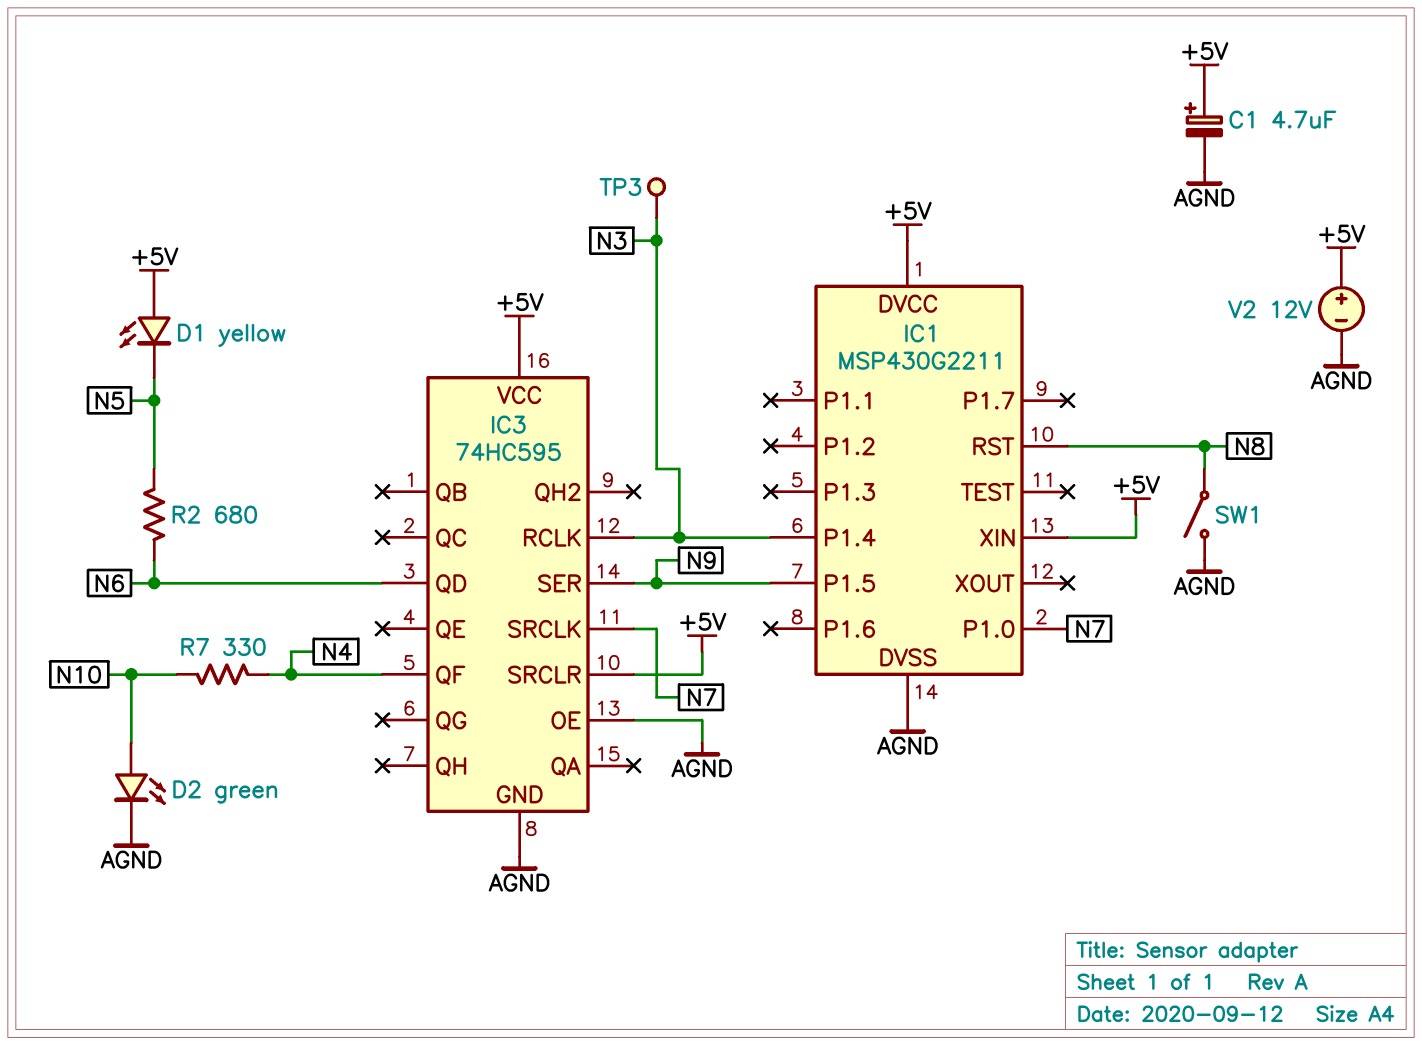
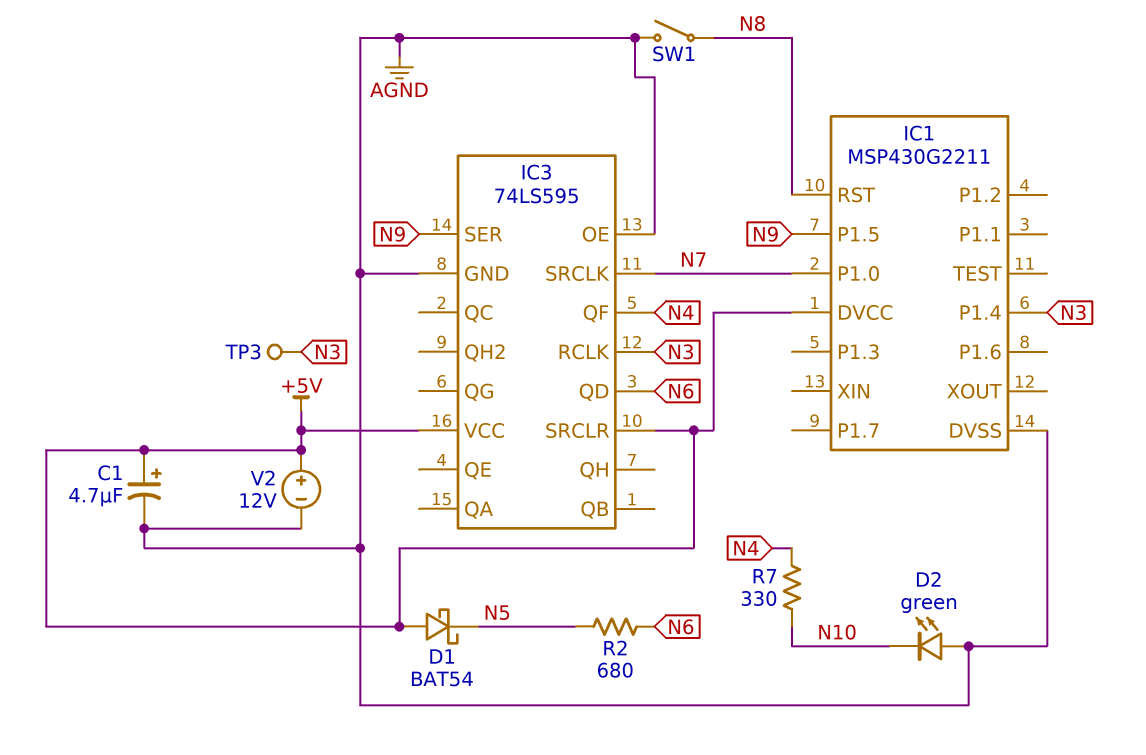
D1: LED yellow (A +5V, K N5) -> schottky BAT54 (A +5V, K N5)
D2: LED green (A N10, K AGND) -> LED green (A AGND, K N10)
IC1 pin XIN: +5V -> none
IC3: 74HC595 -> 74LS595

